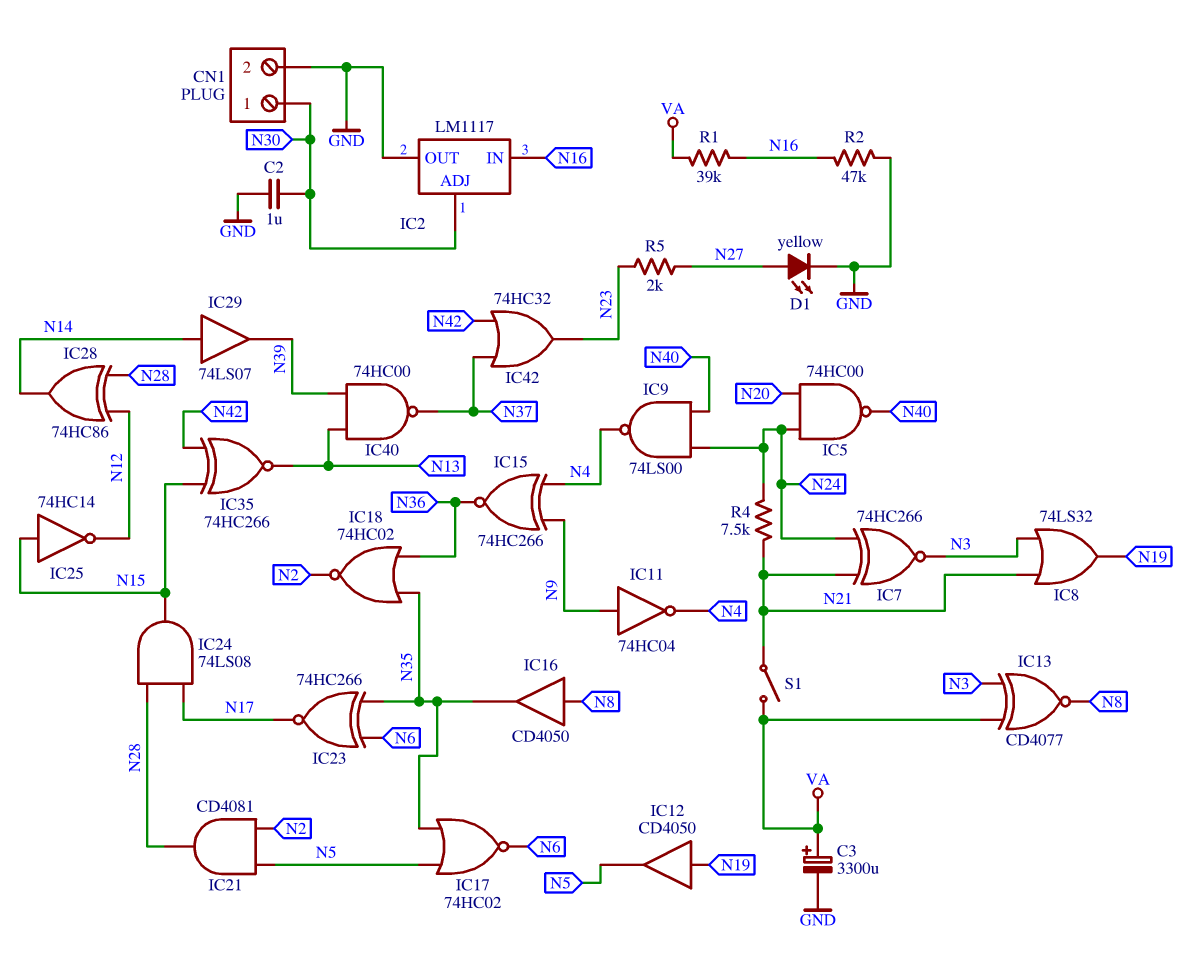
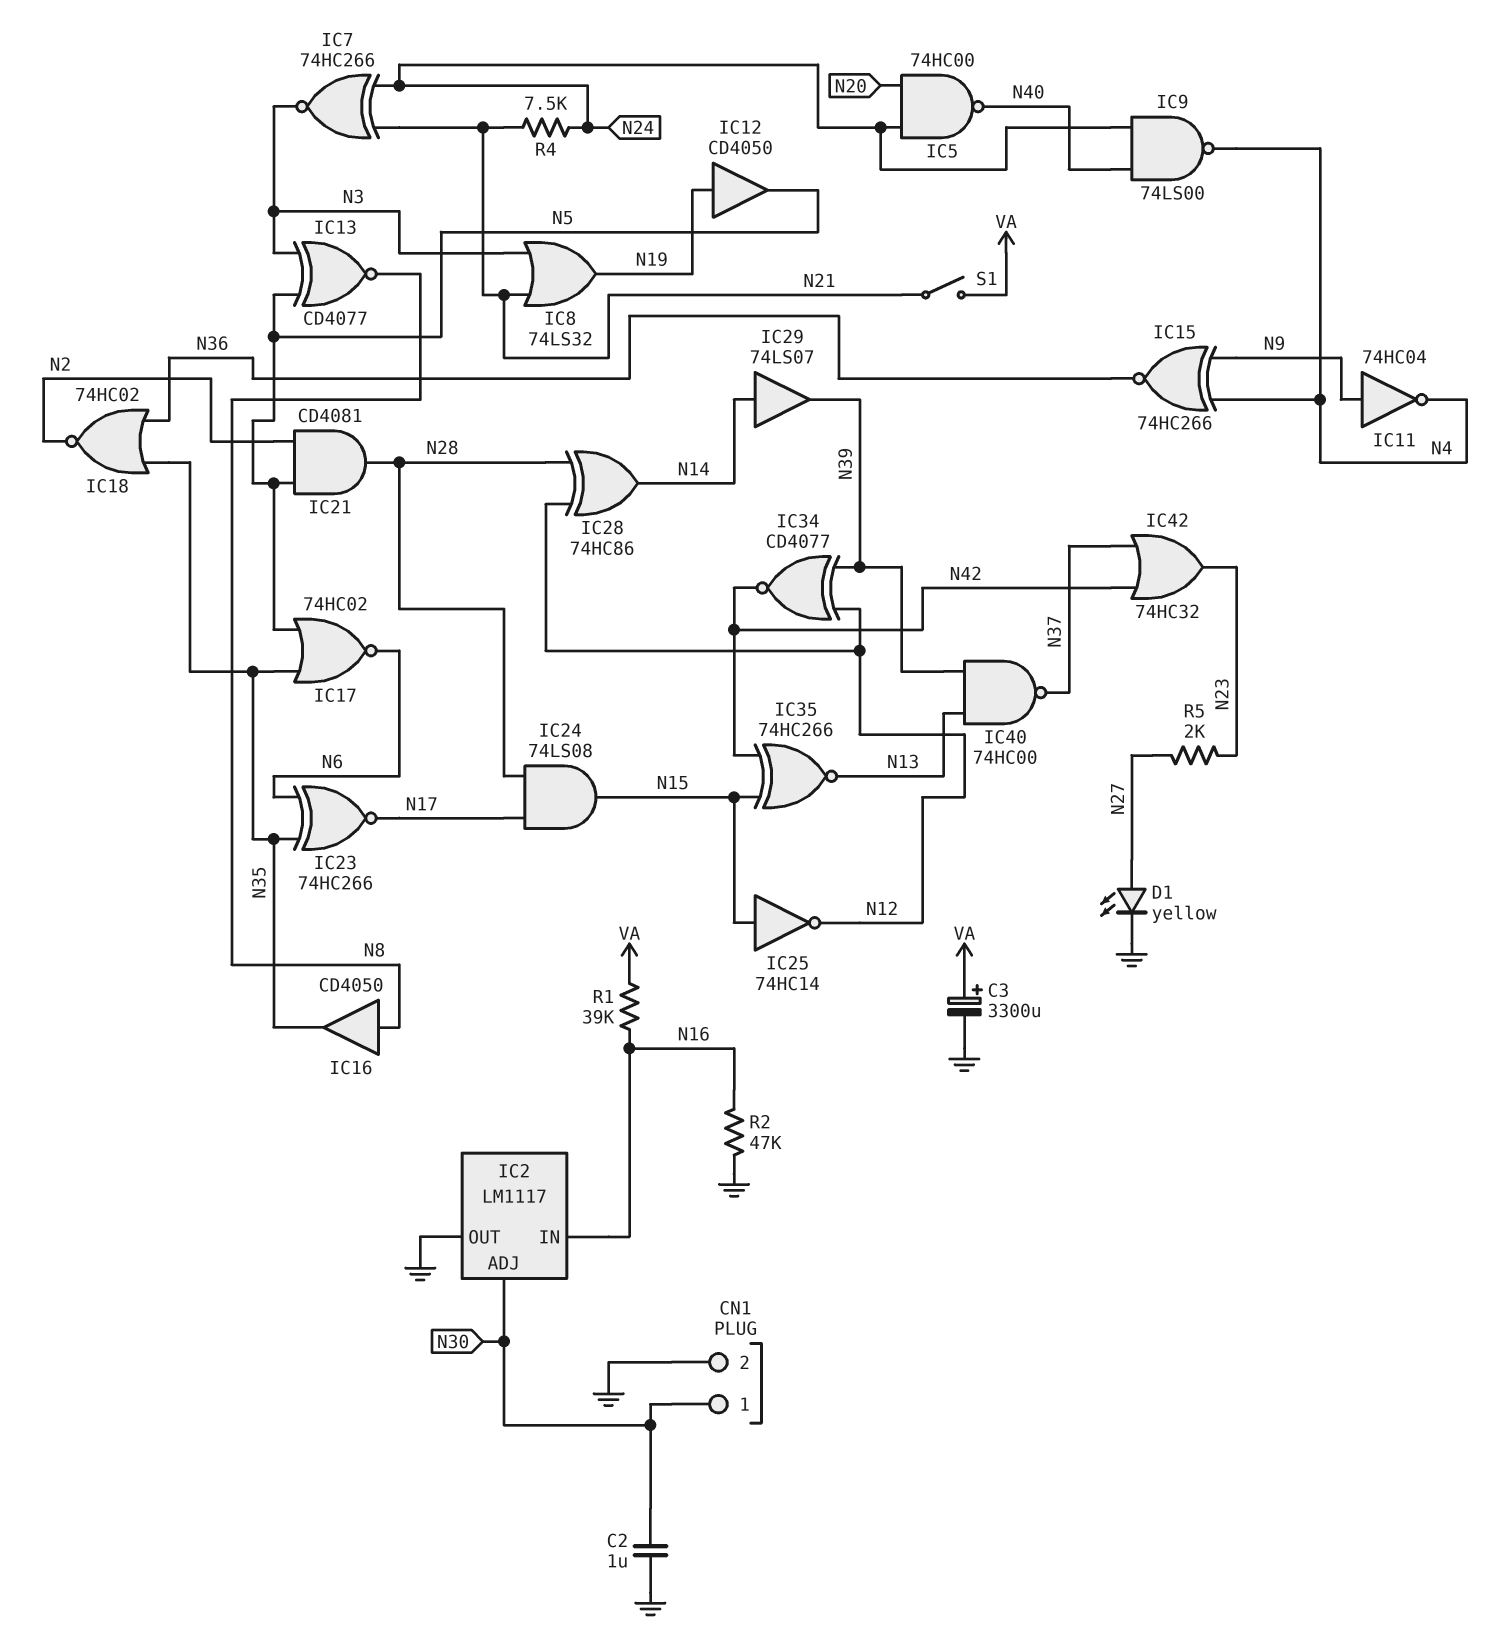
IC13: XNOR CD4077 (in N3, in VA, out N8) -> XNOR CD4077 (in N3, in N5, out N8)
IC34: none -> XNOR CD4077 (in N12, in N39, out N42)

